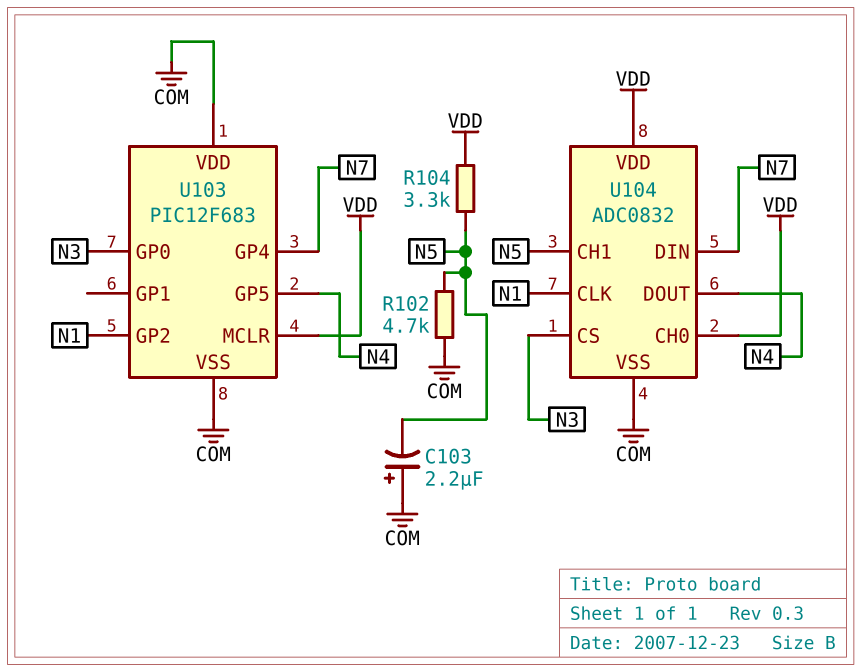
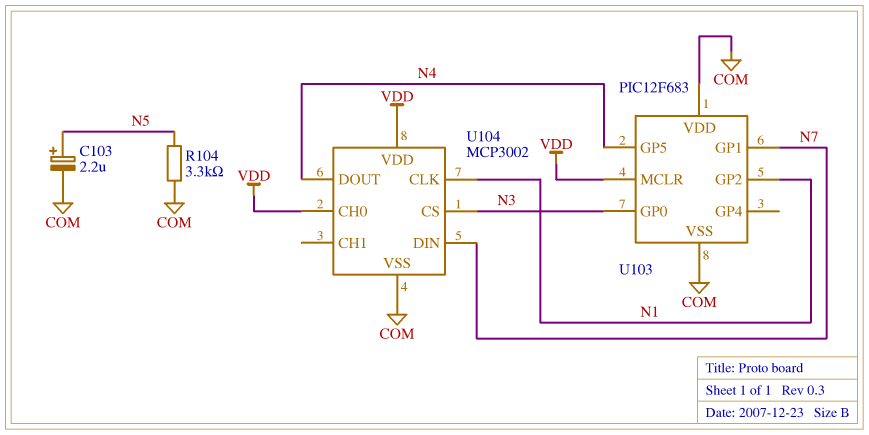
C103: 2.2uF (plus COM, minus N5) -> 2.2uF (plus N5, minus COM)
R102: 4.7k (COM, N5) -> none
R104: 3.3k (N5, VDD) -> 3.3k (COM, N5)
U103 pin GP1: none -> N7
U103 pin GP4: N7 -> none
U104: ADC0832 -> MCP3002
U104 pin CH1: N5 -> none

